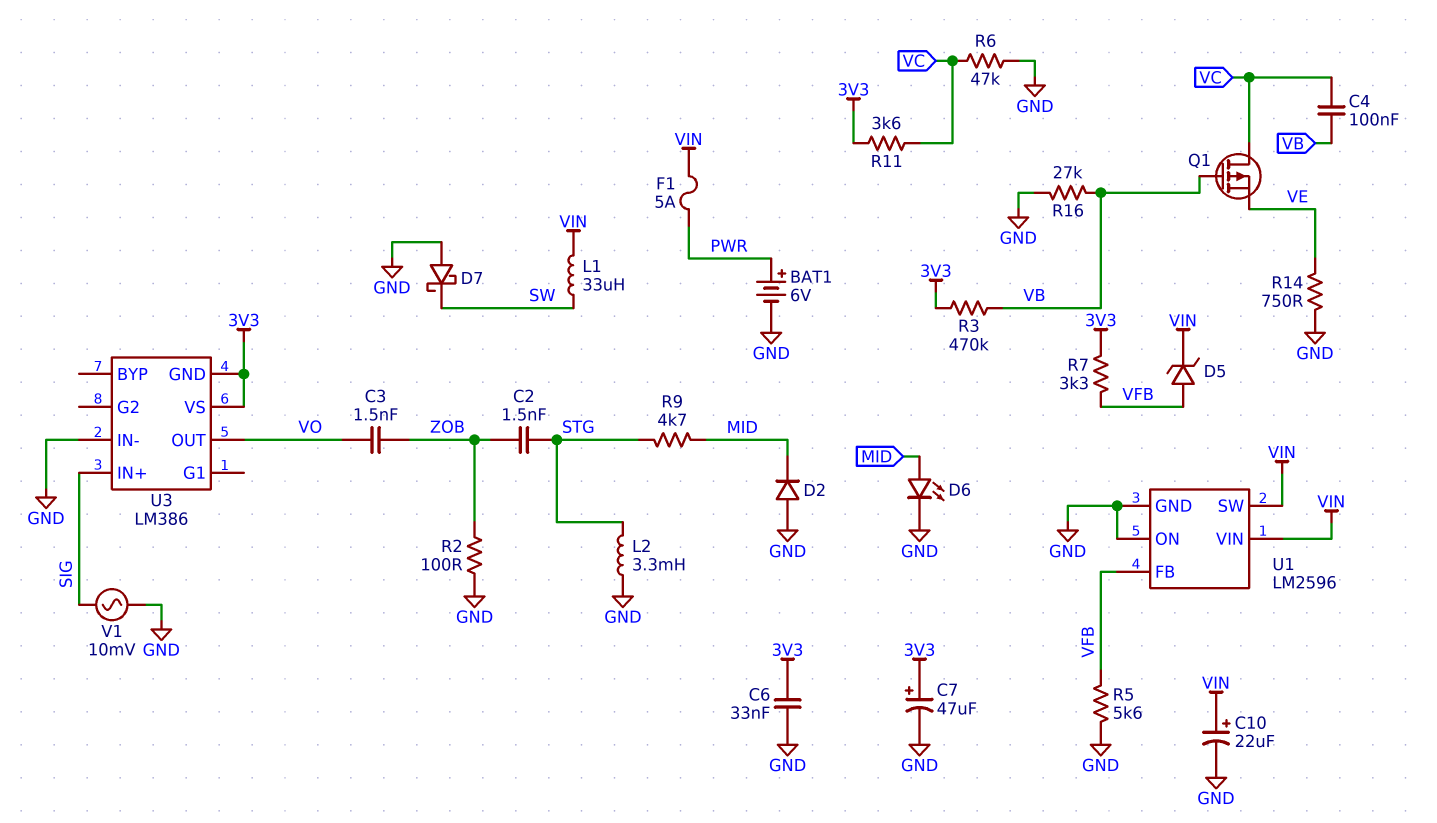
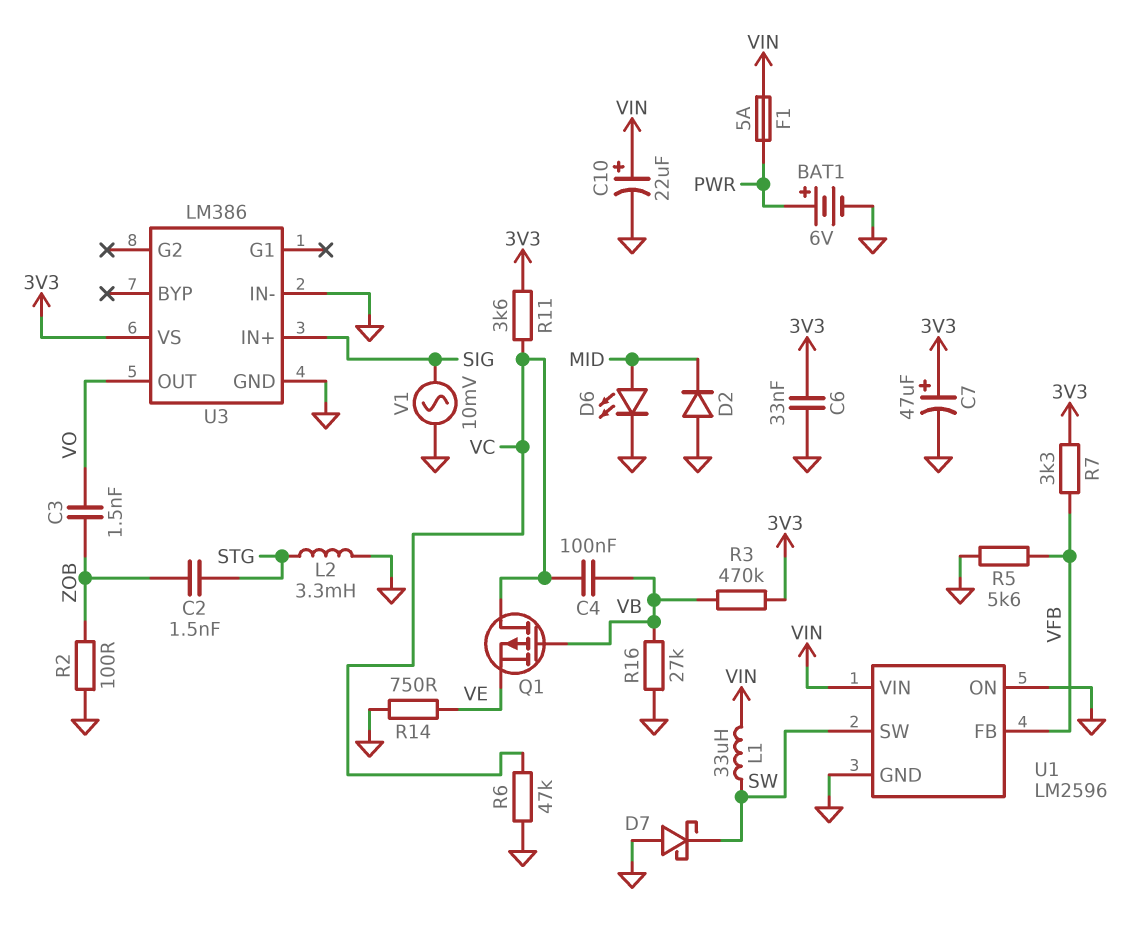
D5: zener (A VFB, K VIN) -> none
R9: 4.7k (MID, STG) -> none
U1 pin SW: VIN -> SW
U3 pin GND: 3V3 -> GND

